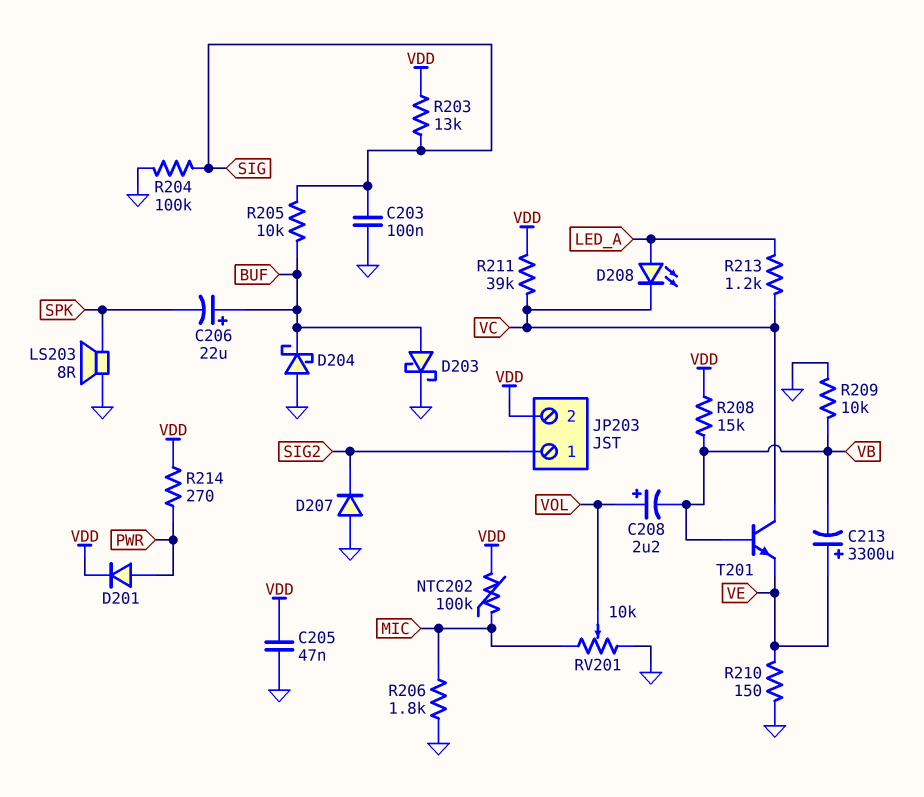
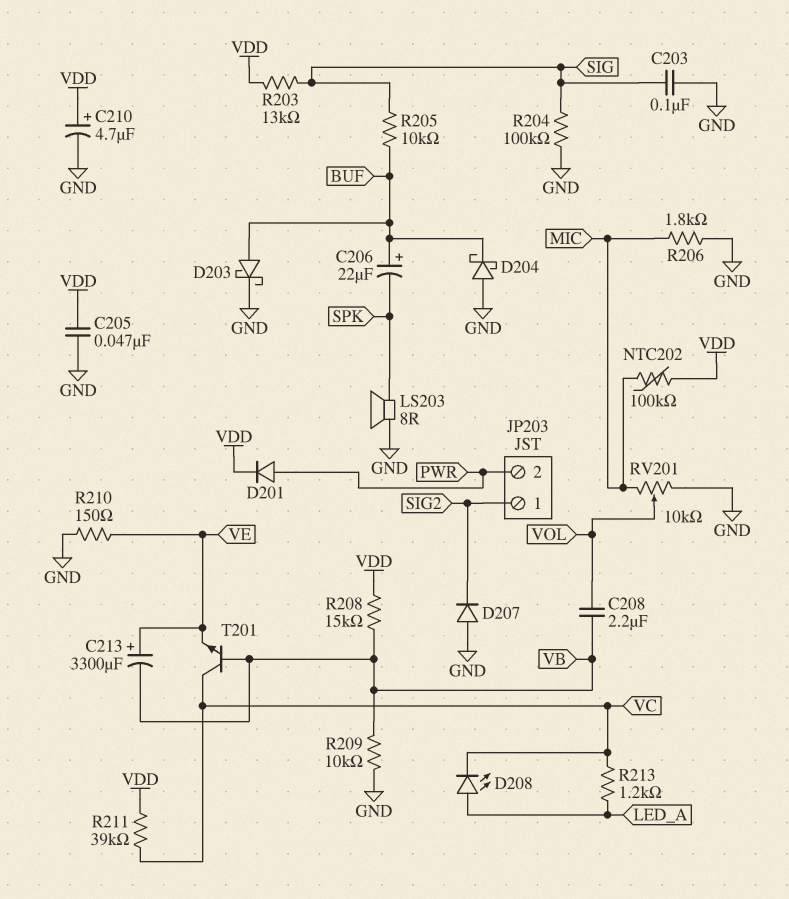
C208: 2.2uF (plus VOL, minus VB) -> 2.2uF (VB, VOL)
C210: none -> 4.7uF (plus VDD, minus GND)
JP203 pin 2: VDD -> PWR
R214: 270 (PWR, VDD) -> none

